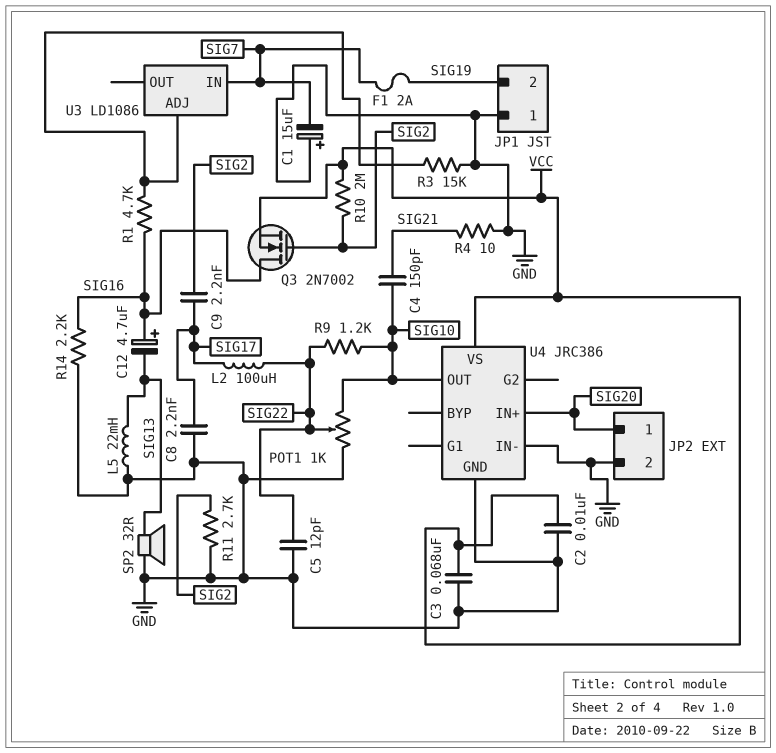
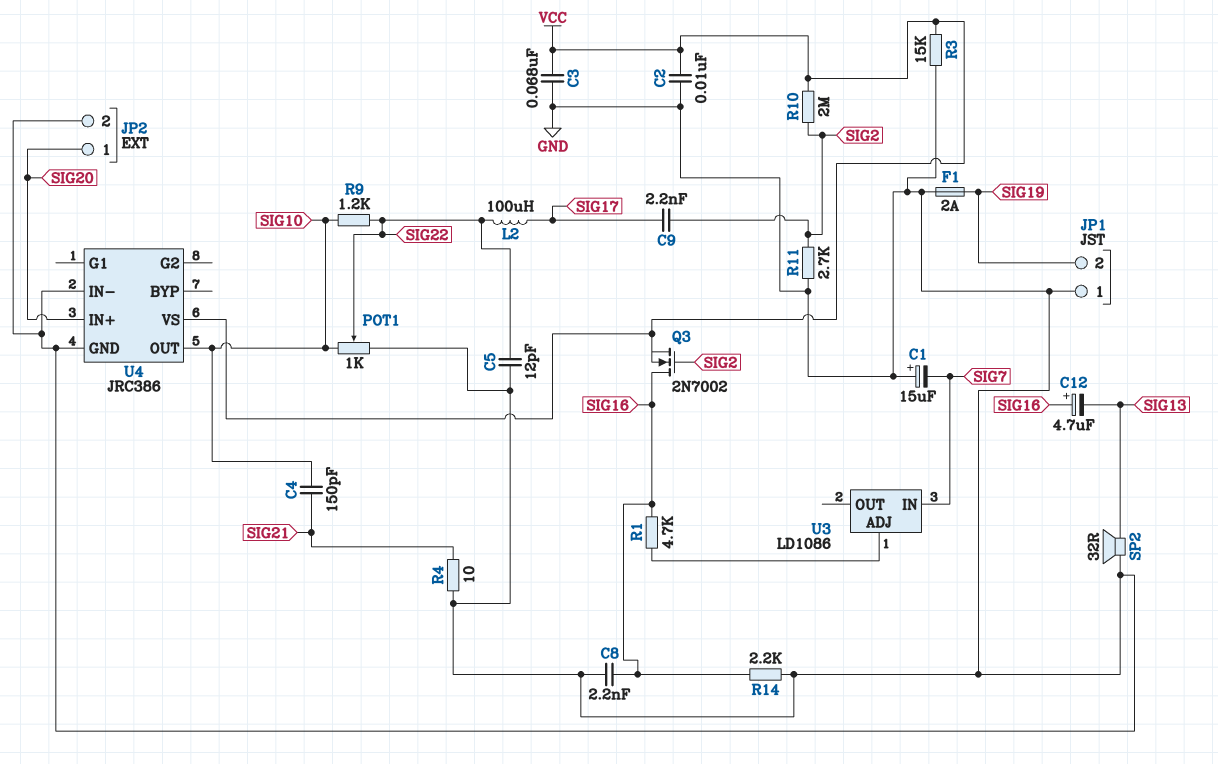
C8: 2.2nF (GND, SIG17) -> 2.2nF (GND, SIG16)
F1: 2A (SIG7, SIG19) -> 2A (GND, SIG19)
L5: 22mH (GND, SIG13) -> none
R3: 15k (GND, U3/ADJ) -> 15k (GND, VCC)

